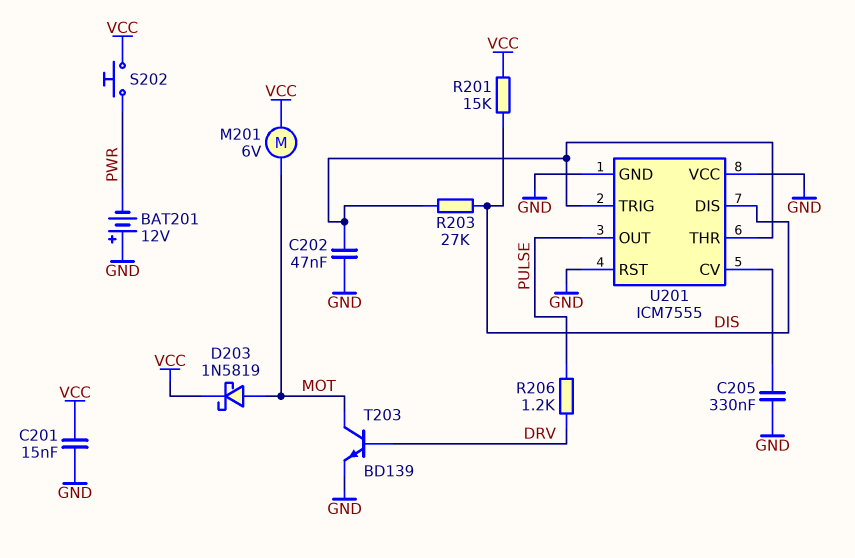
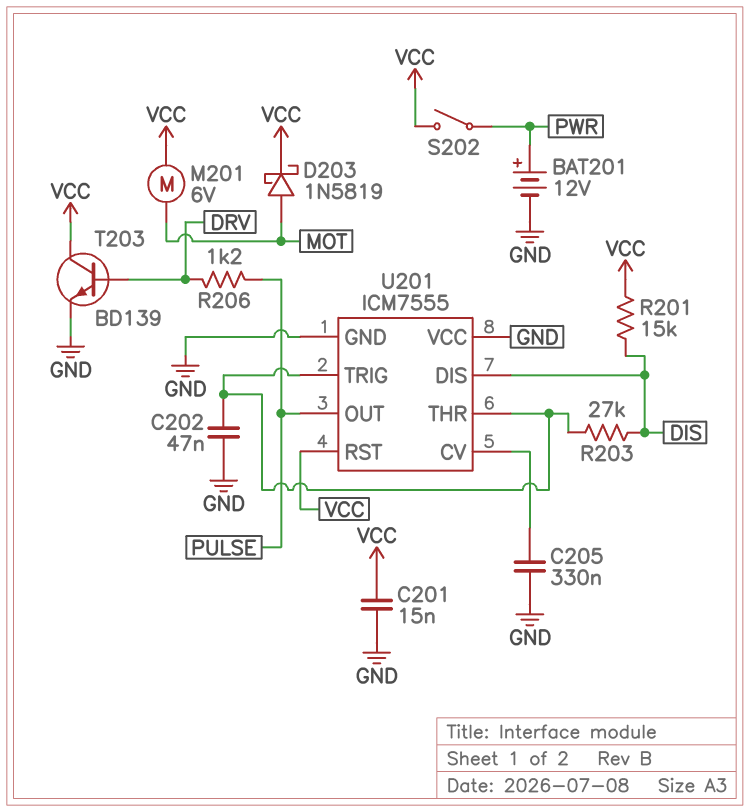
BAT201: 12V (plus GND, minus PWR) -> 12V (plus PWR, minus GND)
S202: button (PWR, VCC) -> switch (PWR, VCC)
T203: NPN BD139 (B DRV, C MOT, E GND) -> NPN BD139 (B DRV, C VCC, E GND)
U201 pin RST: GND -> VCC

